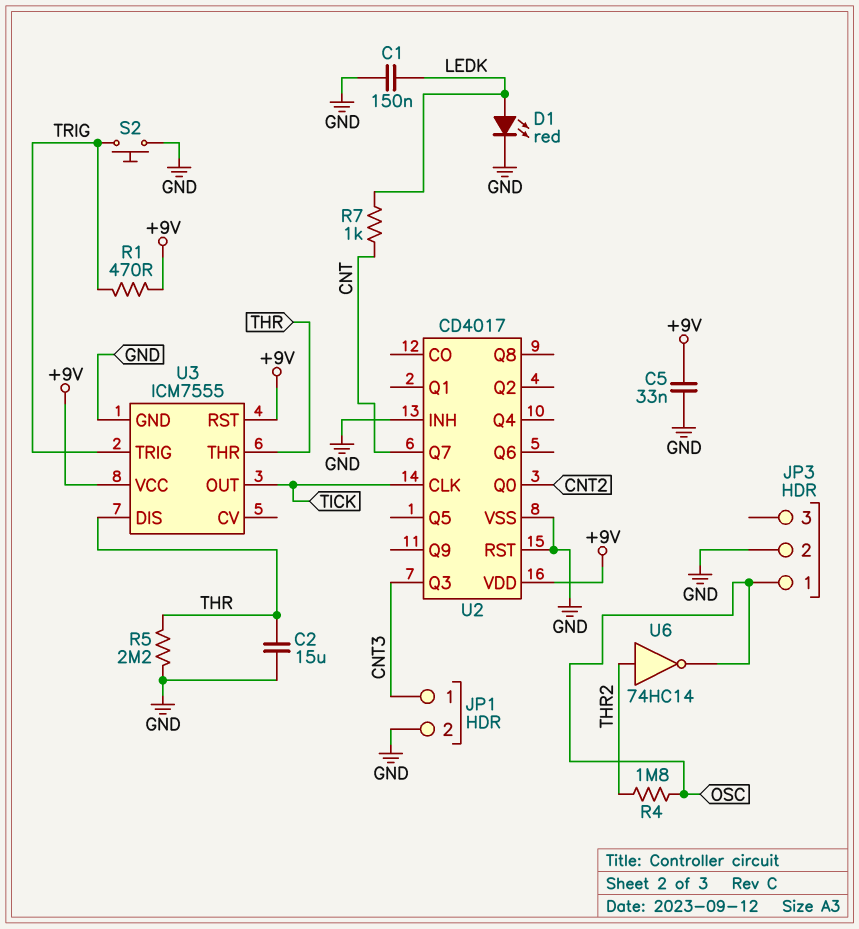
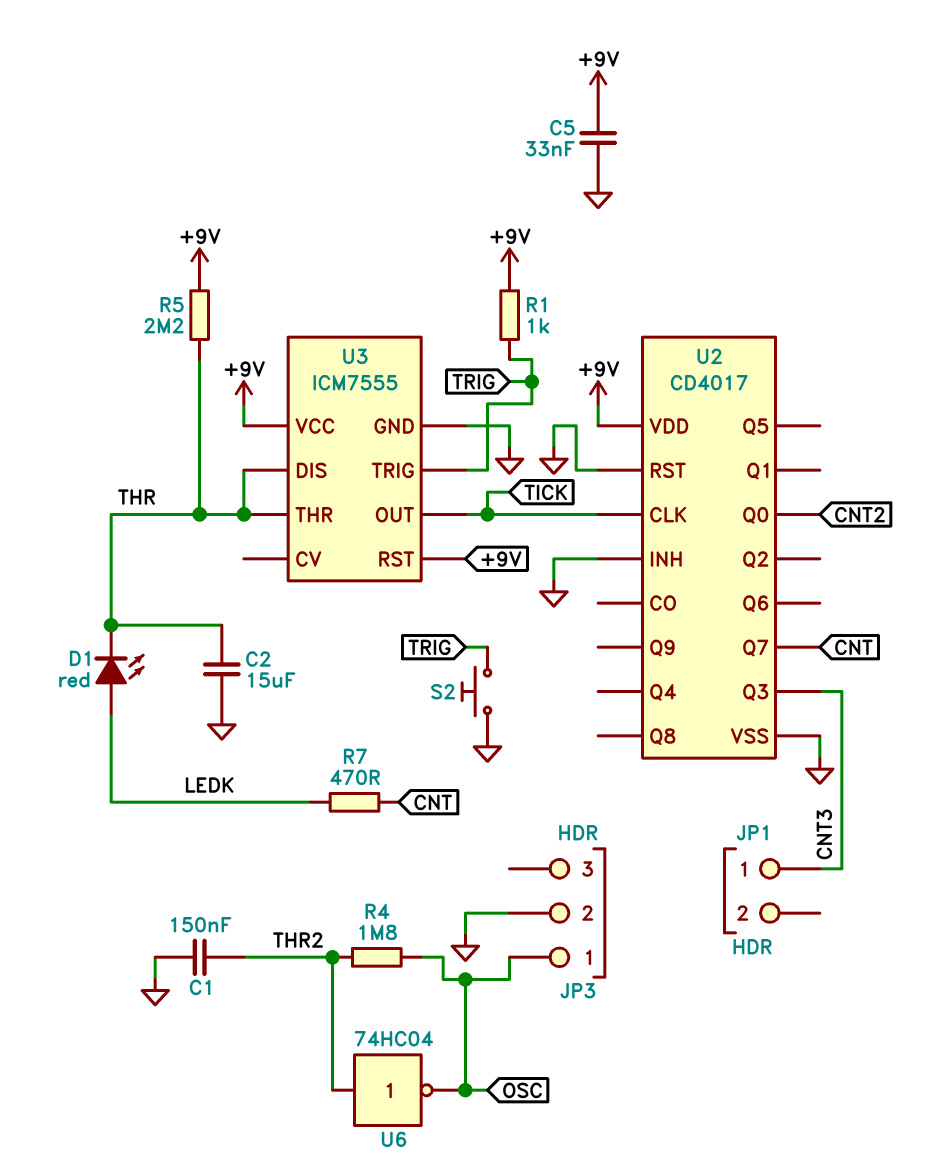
C1: 150nF (GND, LEDK) -> 150nF (GND, THR2)
D1: LED red (A LEDK, K GND) -> LED red (A LEDK, K THR)
JP1 pin 2: GND -> none
R1: 470 (+9V, TRIG) -> 1k (+9V, TRIG)
R5: 2.2M (GND, THR) -> 2.2M (+9V, THR)
R7: 1k (CNT, LEDK) -> 470 (CNT, LEDK)
U6: NOT 74HC14 (in THR2, out OSC) -> NOT 74HC04 (in THR2, out OSC)

